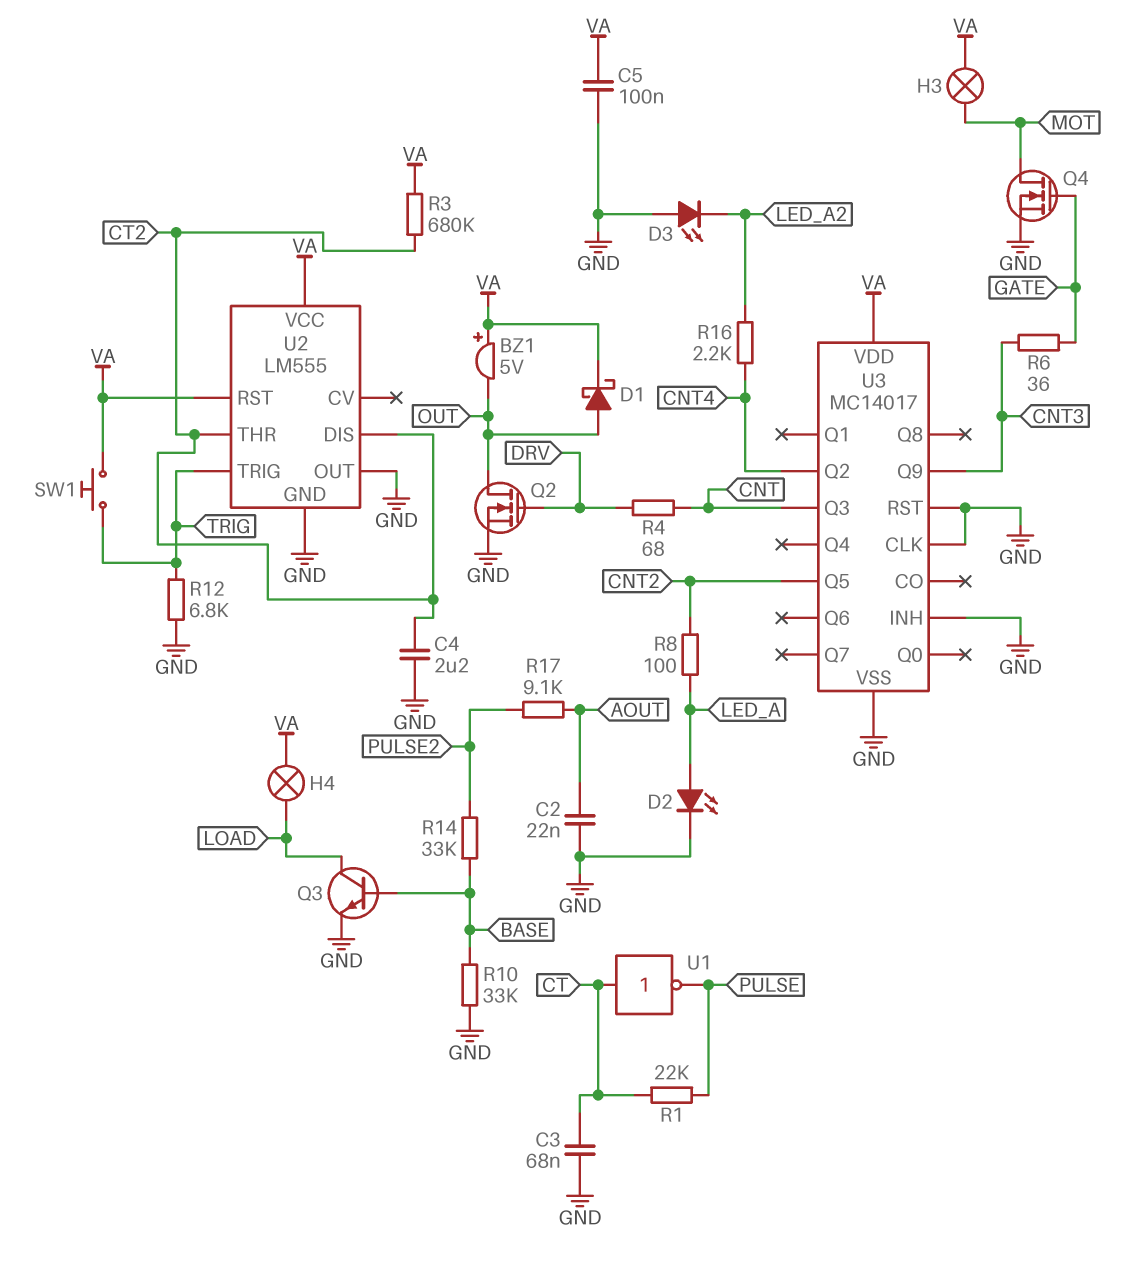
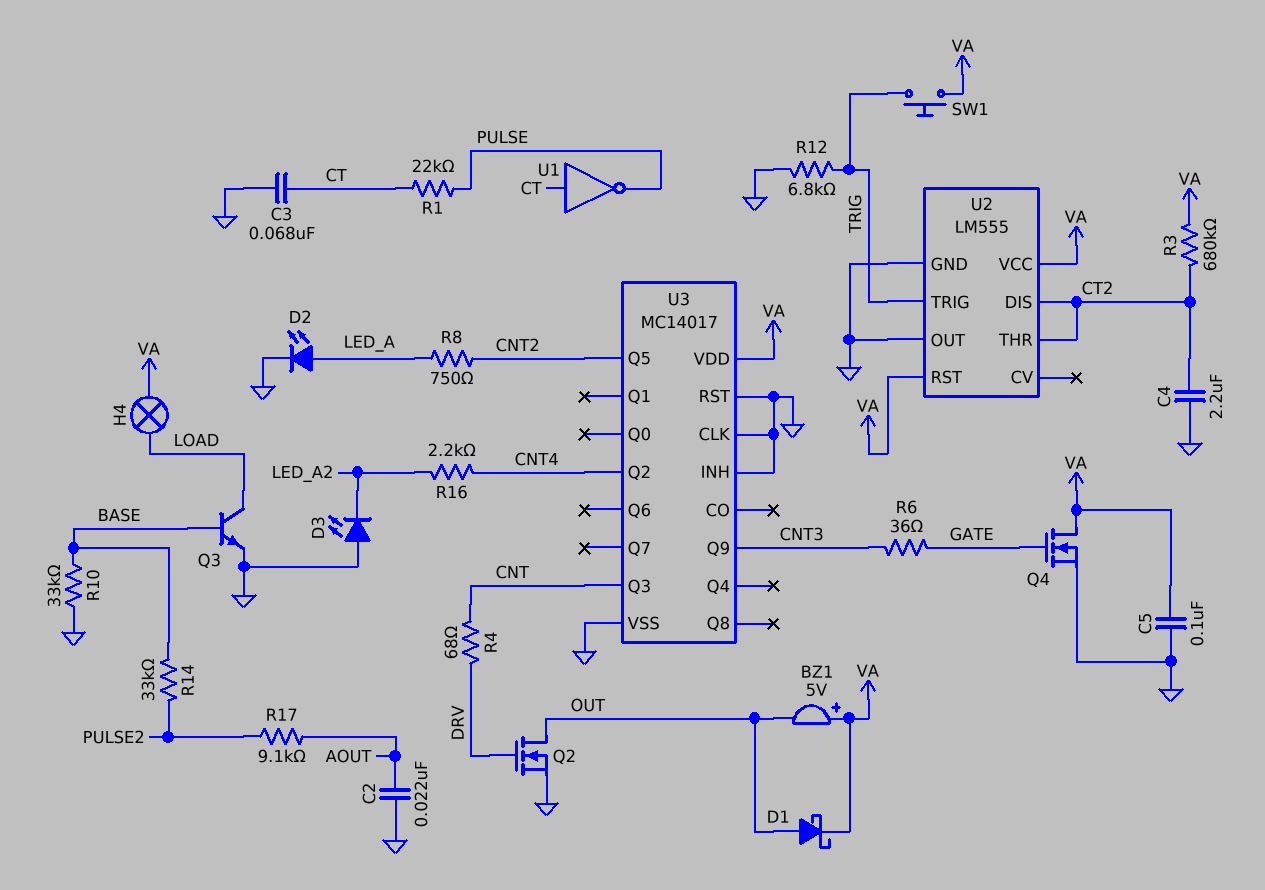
H3: lamp (MOT, VA) -> none
Q4: NMOS (G GATE, D MOT, S GND) -> NMOS (G GATE, D VA, S GND)
R8: 100 (CNT2, LED_A) -> 750 (CNT2, LED_A)

